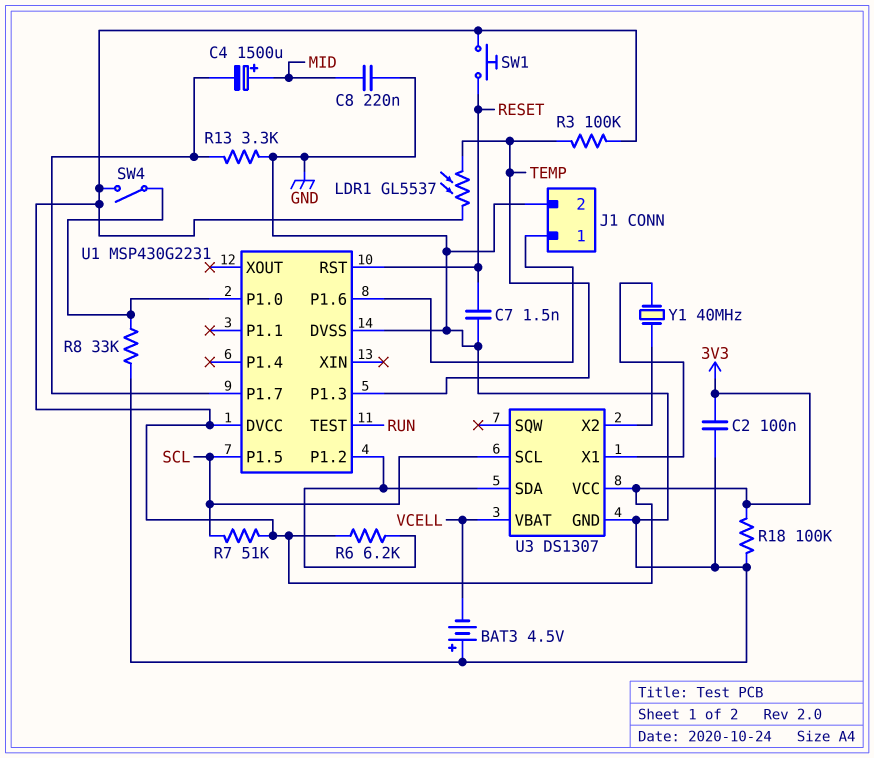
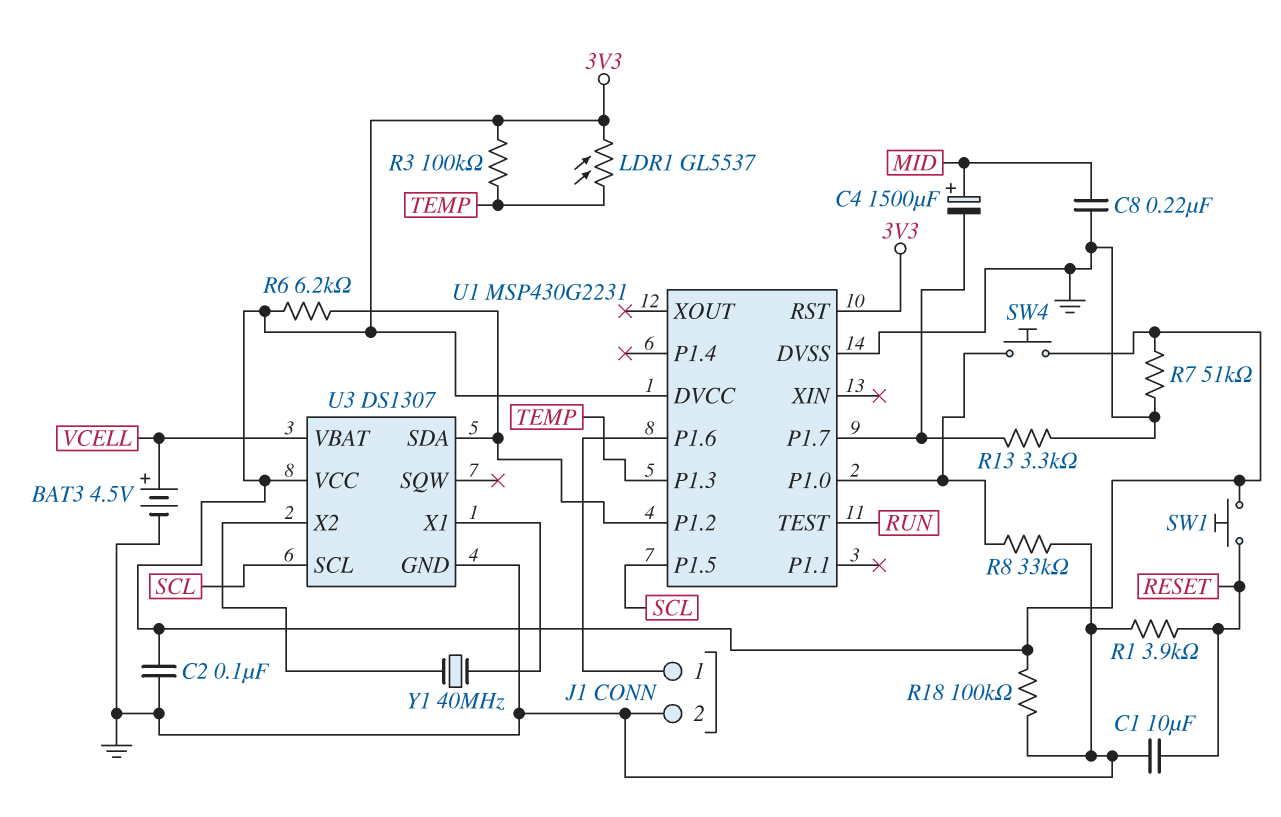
BAT3: 4.5V (plus GND, minus VCELL) -> 4.5V (plus VCELL, minus GND)
C1: none -> 10uF (GND, RESET)
C7: 1.5nF (GND, RESET) -> none
R1: none -> 3.9k (GND, RESET)
R7: 51k (3V3, SCL) -> 51k (3V3, GND)
SW4: switch (3V3, U1/P1.0) -> button (3V3, U1/P1.0)
U1 pin RST: RESET -> 3V3

